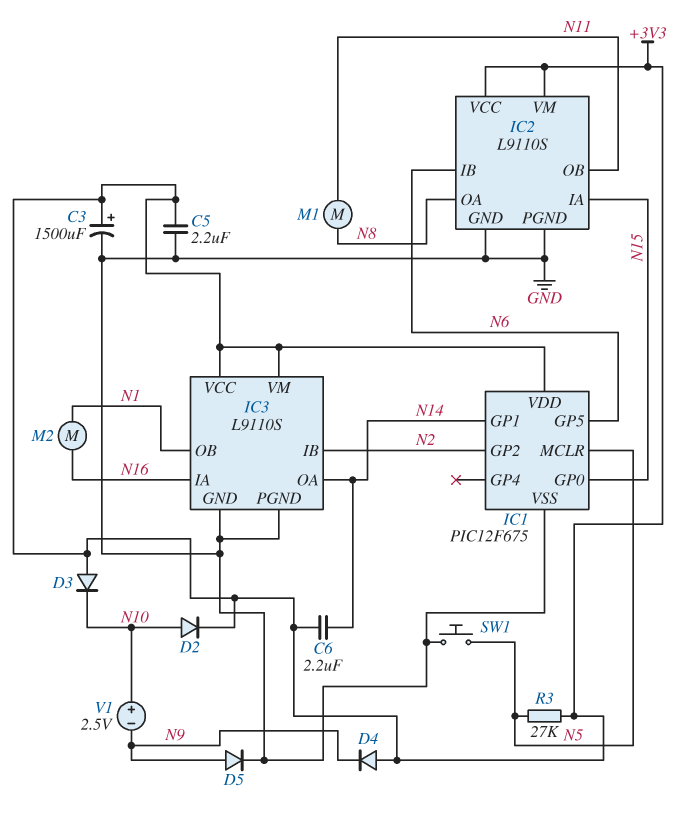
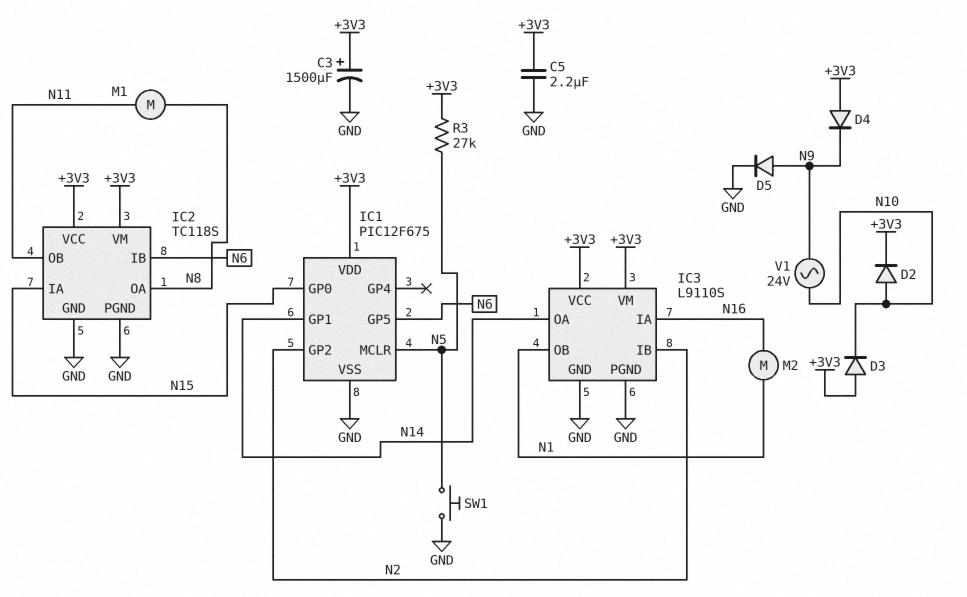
C6: 2.2uF (+3V3, N14) -> none
IC2: L9110S -> TC118S
V1: 2.5V (plus N10, minus N9) -> AC 24V (N9, N10)

